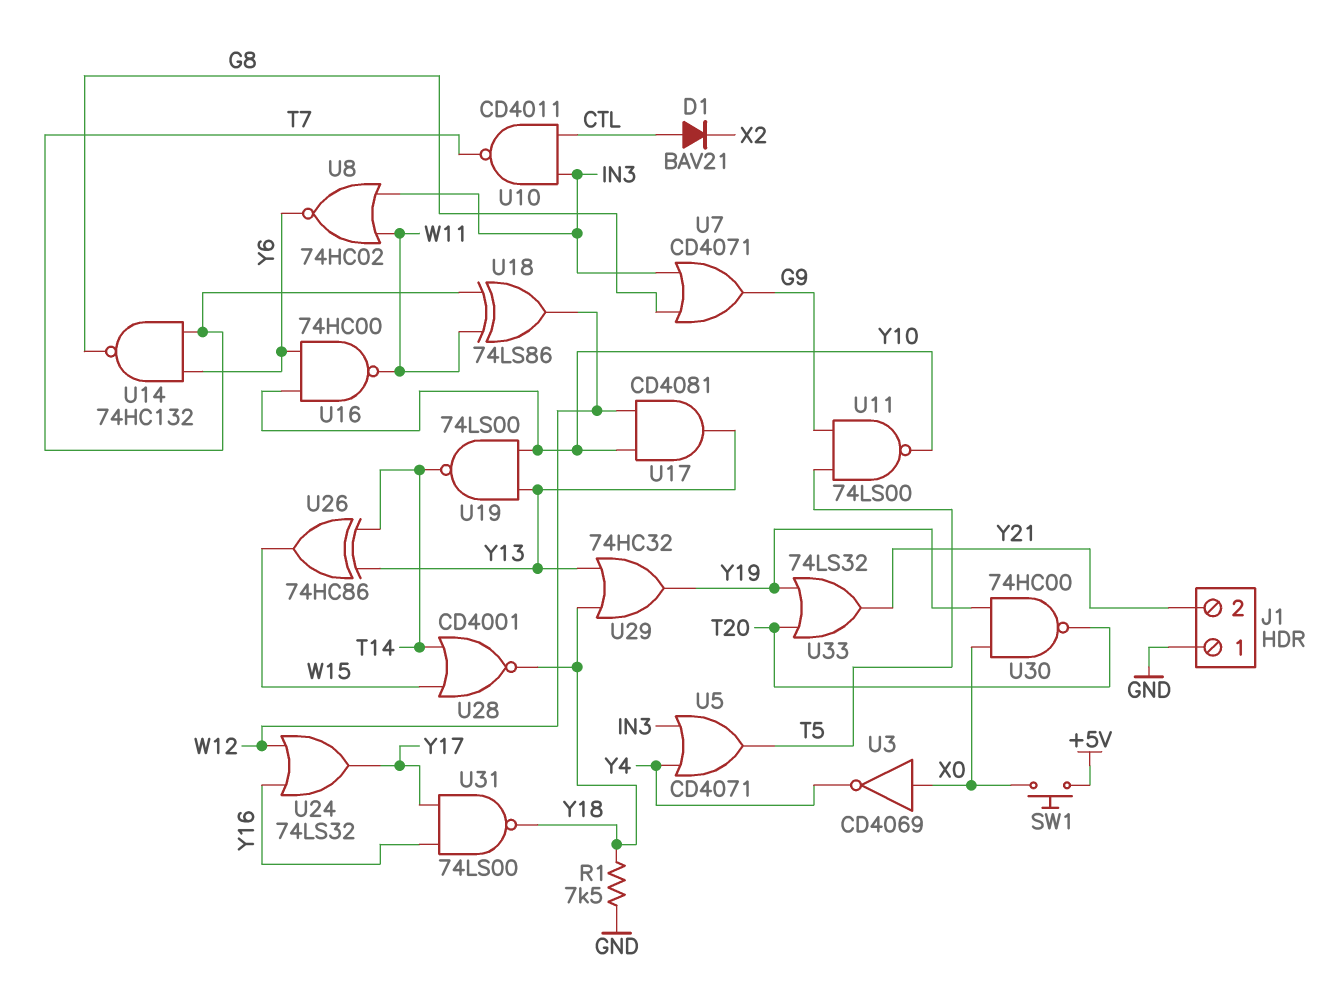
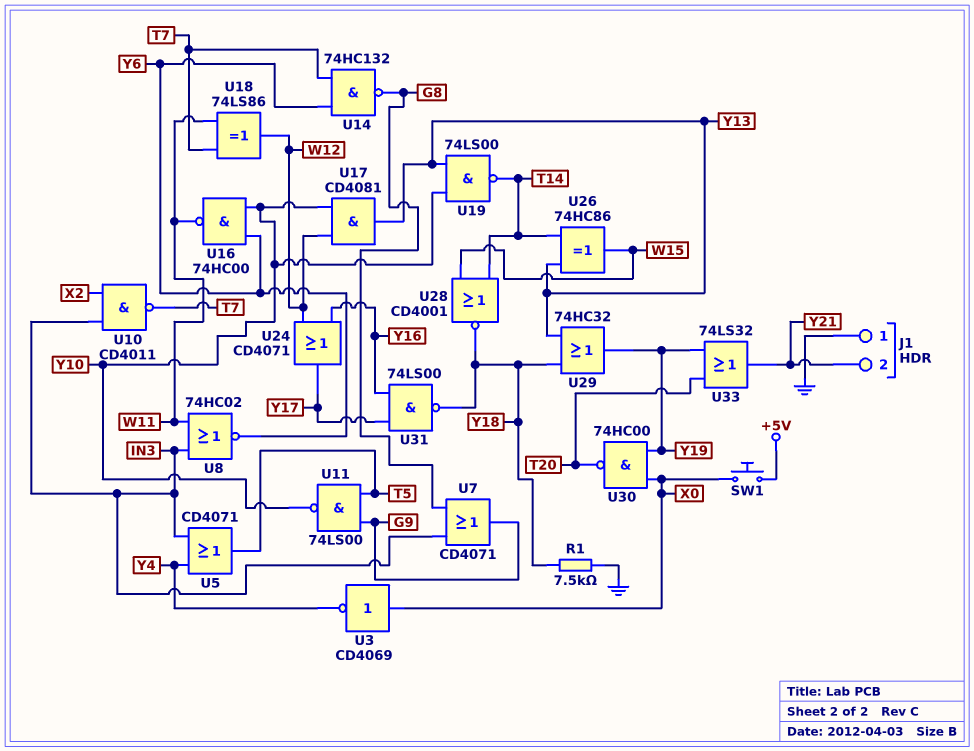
D1: diode BAV21 (A CTL, K X2) -> none
U10: NAND CD4011 (in CTL, in IN3, out T7) -> NAND CD4011 (in IN3, in X2, out T7)
U24: OR 74LS32 (in W12, in Y16, out Y17) -> OR CD4071 (in W12, in Y16, out Y17)

